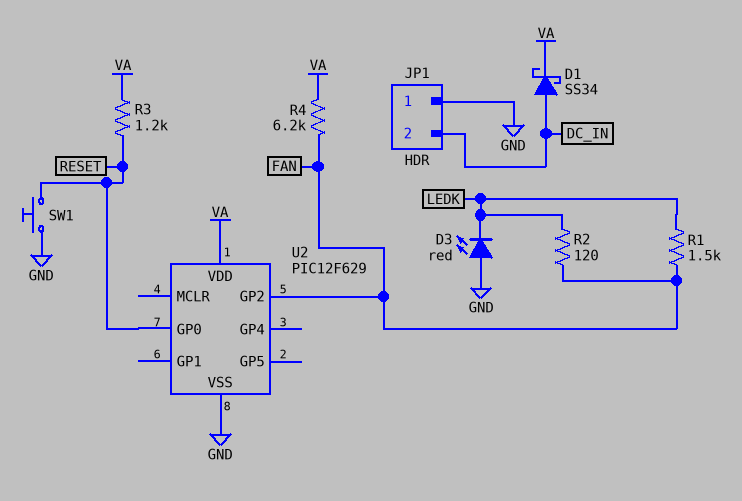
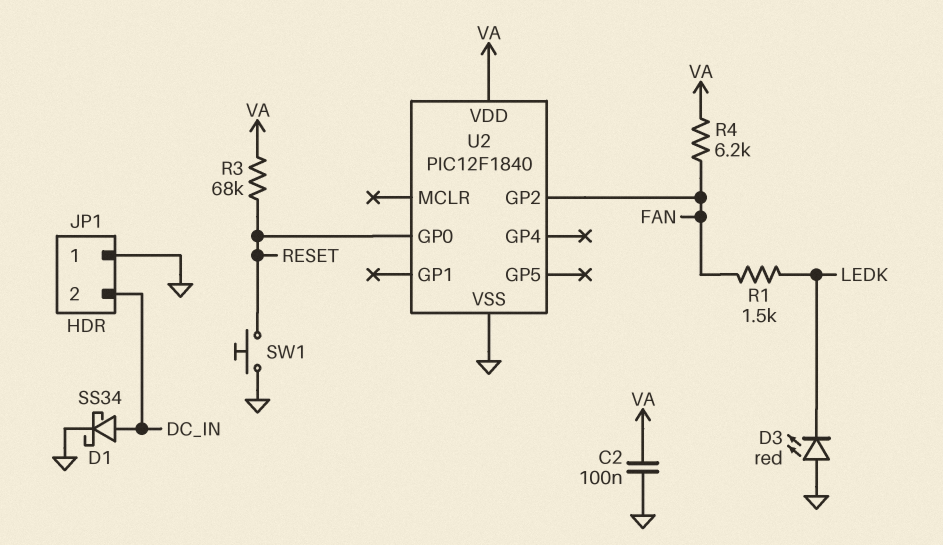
C2: none -> 100nF (GND, VA)
D1: schottky SS34 (A DC_IN, K VA) -> schottky SS34 (A DC_IN, K GND)
R2: 120 (FAN, LEDK) -> none
R3: 1.2k (RESET, VA) -> 68k (RESET, VA)
U2: PIC12F629 -> PIC12F1840

